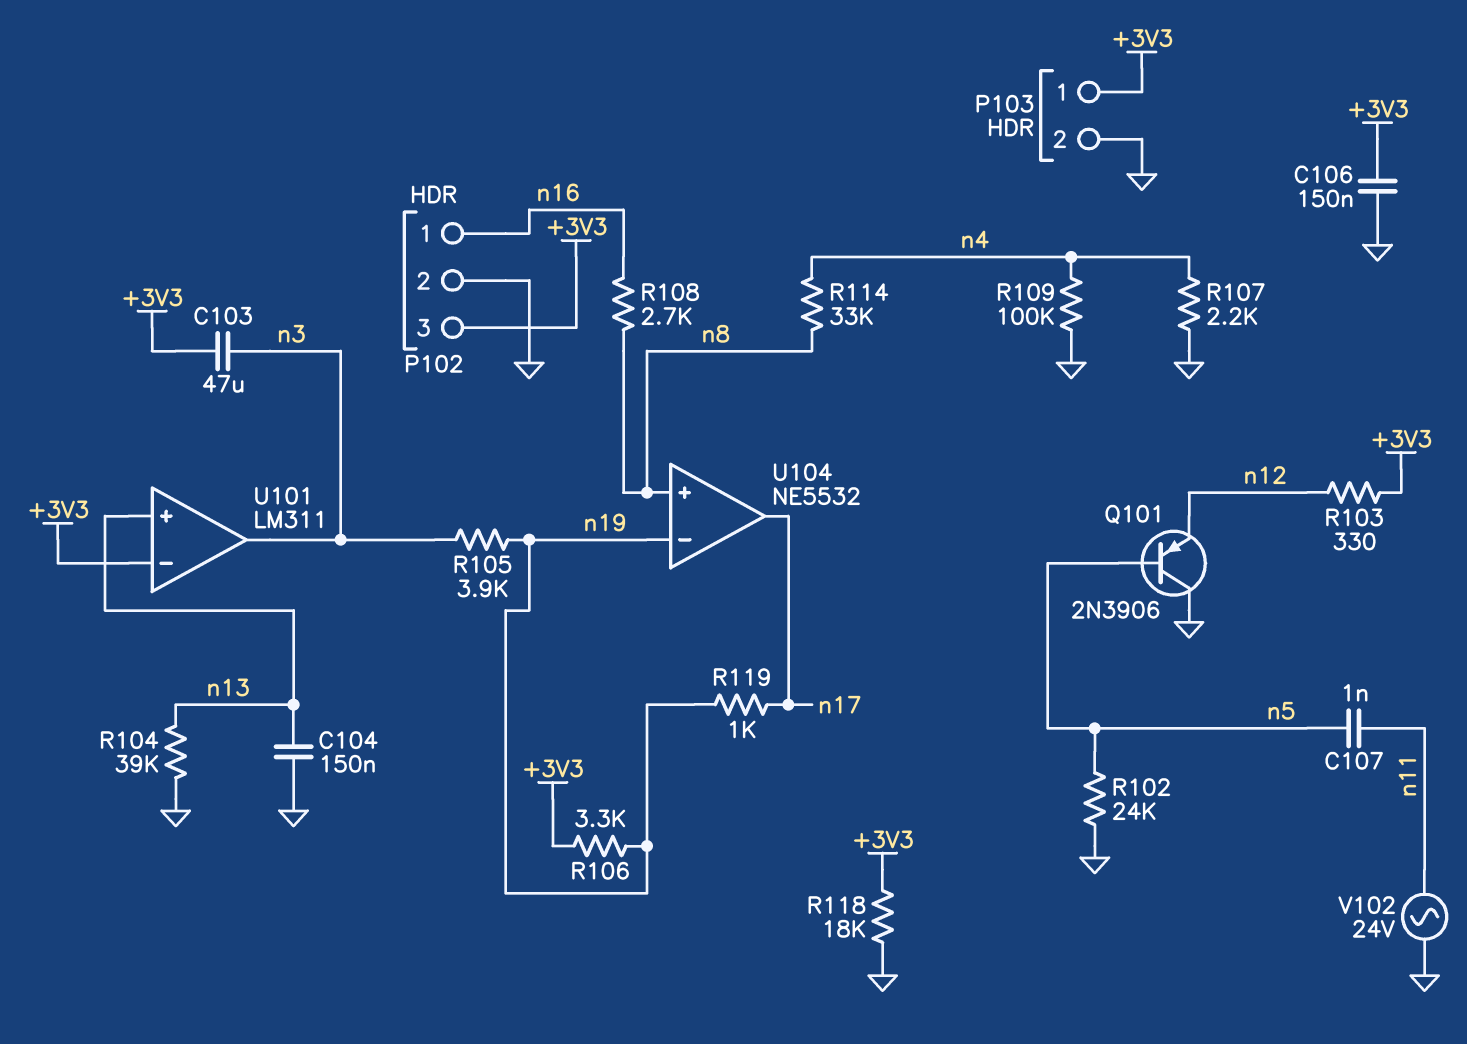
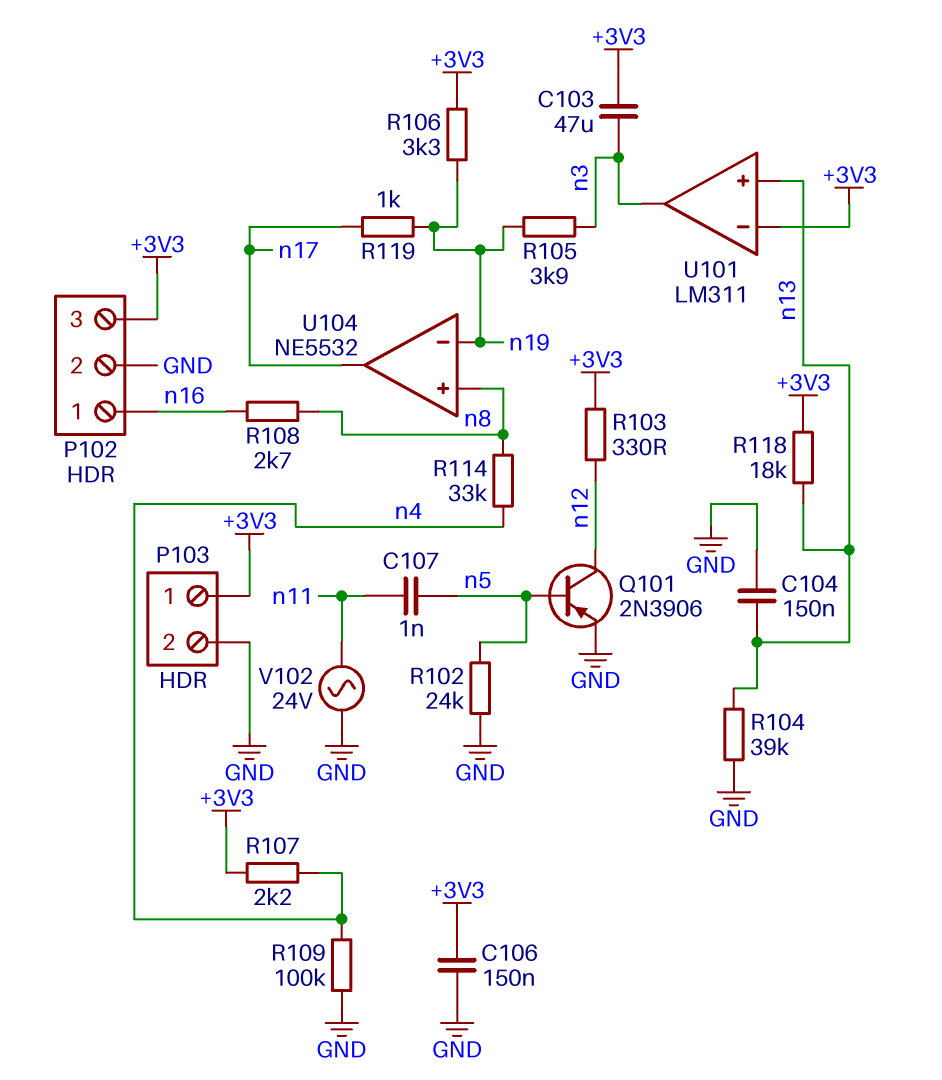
Q101: PNP 2N3906 (B n5, C GND, E n12) -> PNP 2N3906 (B n5, C n12, E GND)
R107: 2.2k (GND, n4) -> 2.2k (+3V3, n4)
R118: 18k (+3V3, GND) -> 18k (+3V3, n13)

